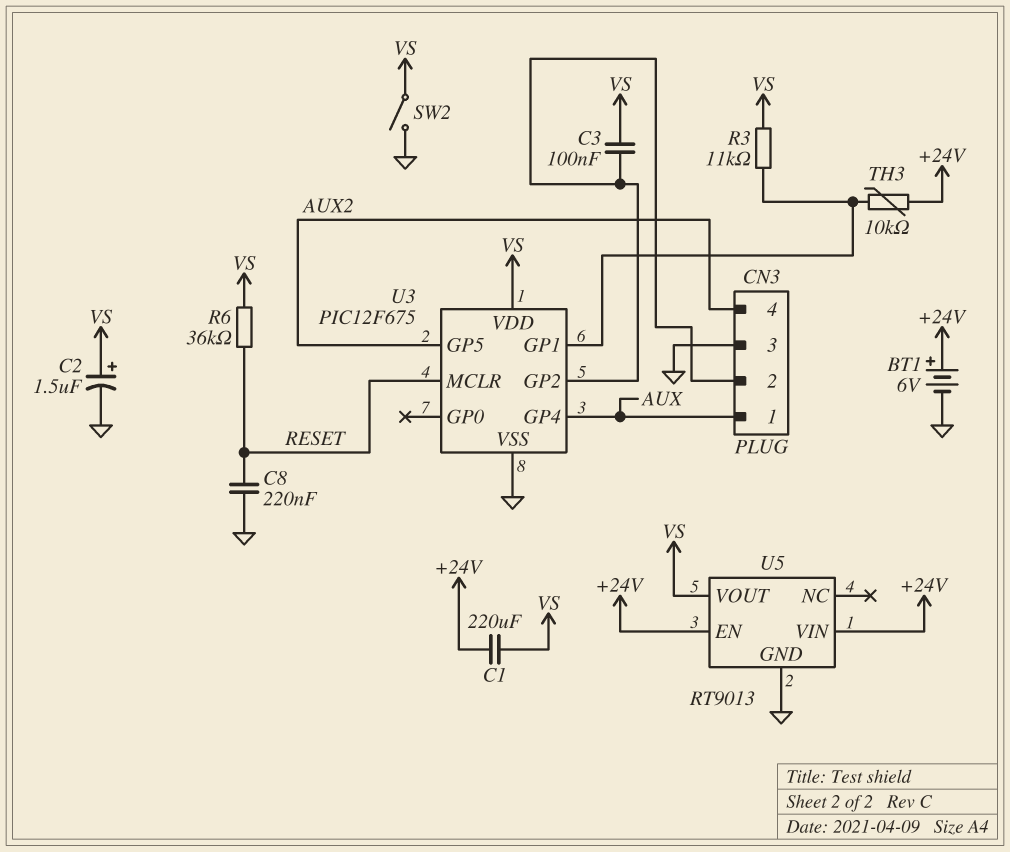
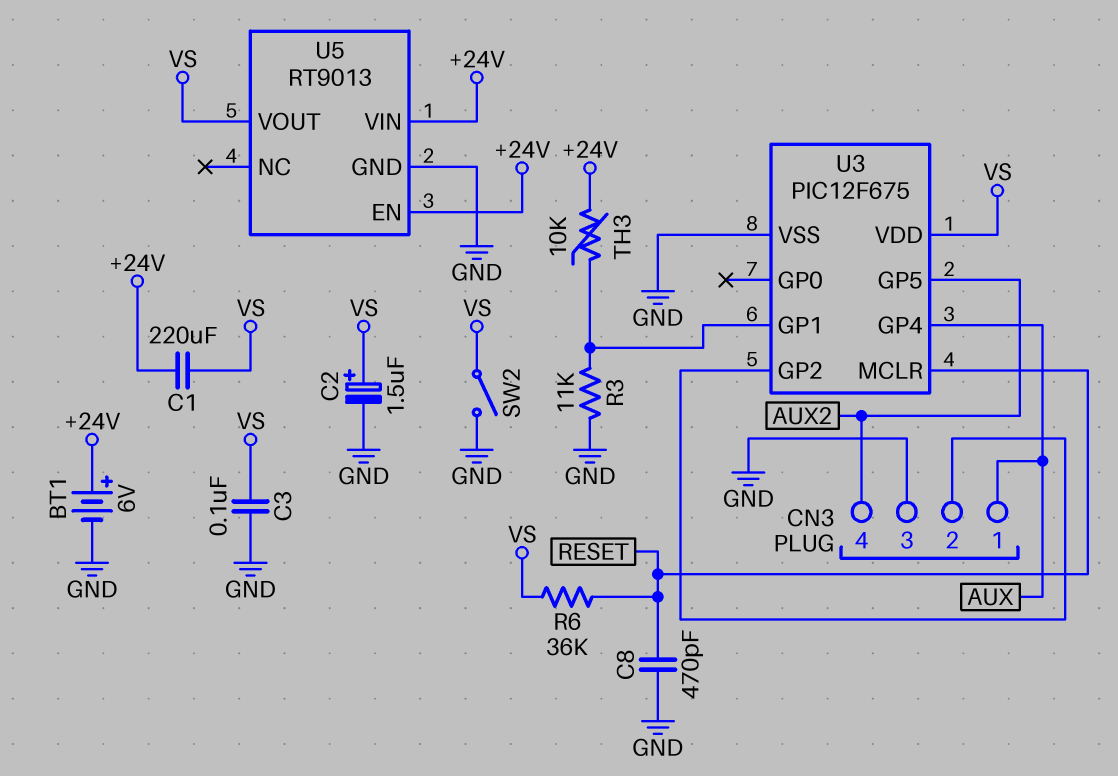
C3: 100nF (CN3/2, VS) -> 100nF (GND, VS)
C8: 220nF (GND, RESET) -> 470pF (GND, RESET)
R3: 11k (U3/GP1, VS) -> 11k (GND, U3/GP1)

